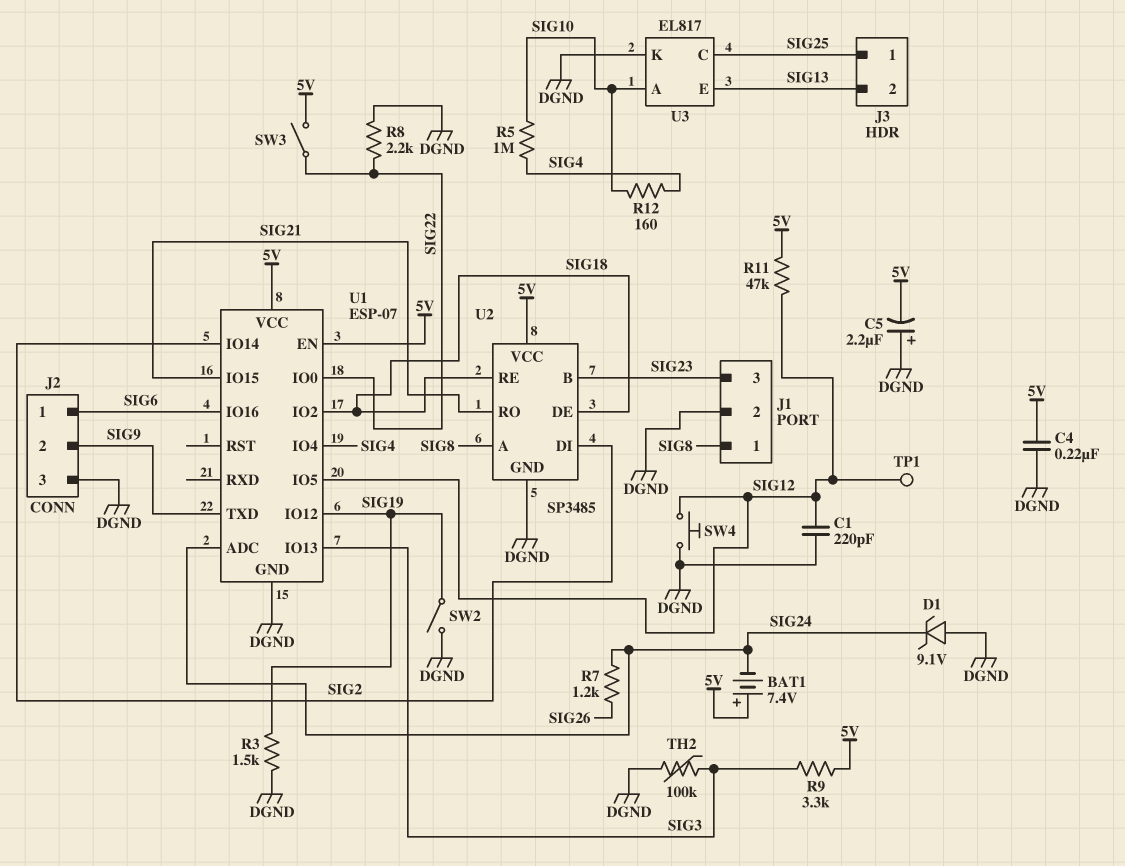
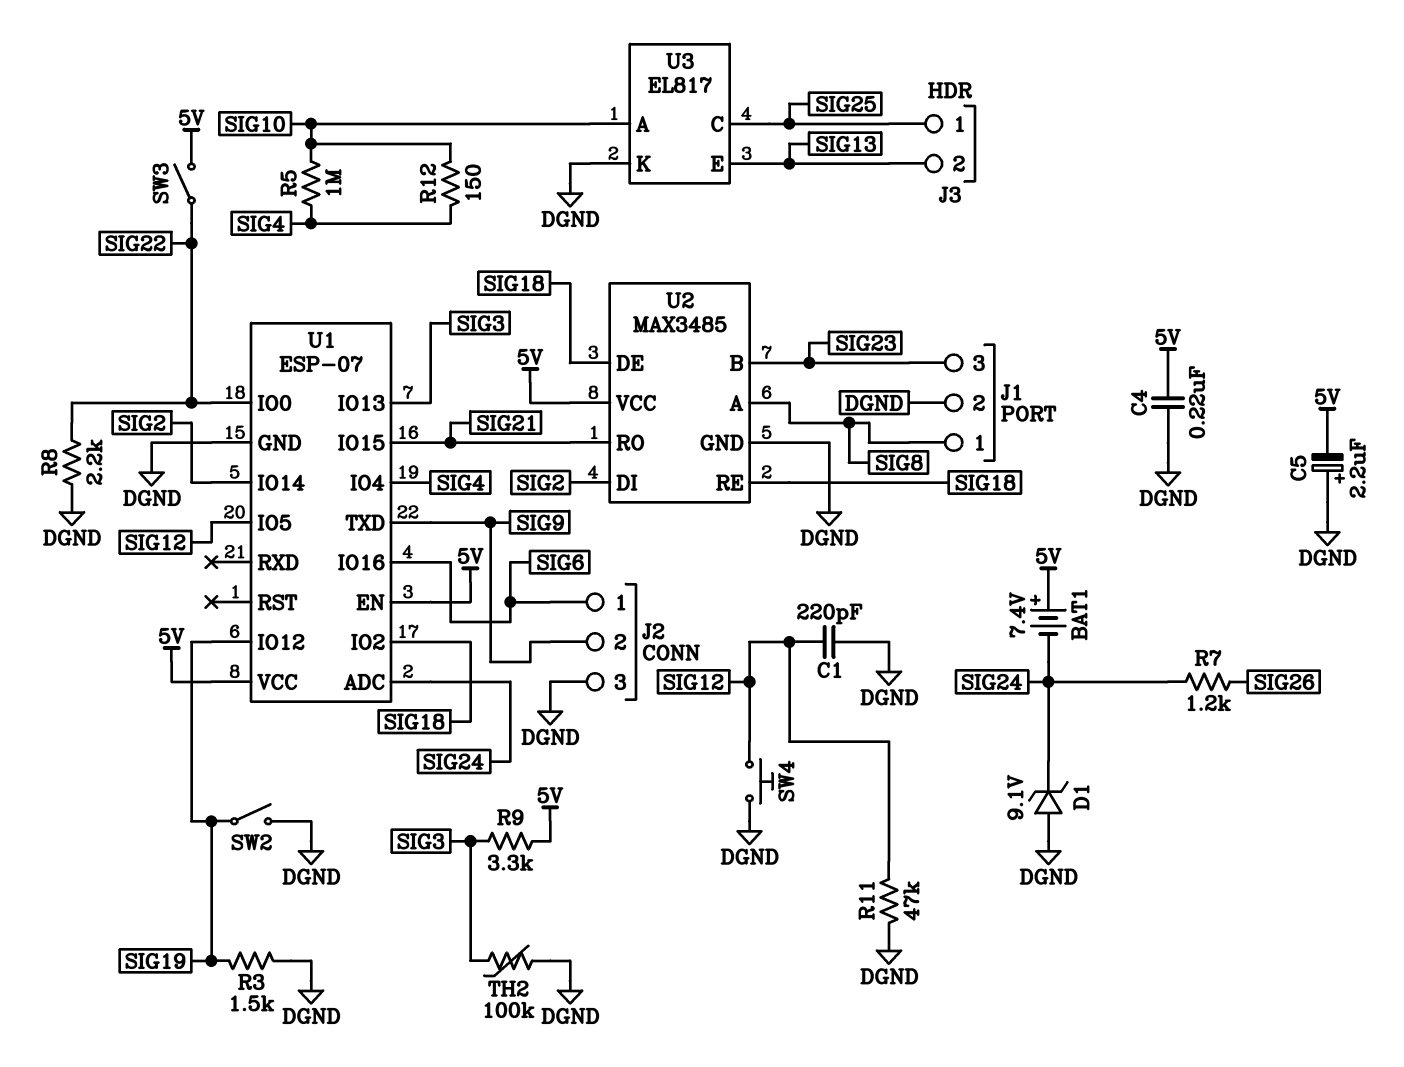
R11: 47k (5V, SIG12) -> 47k (DGND, SIG12)
R12: 160 (SIG4, SIG10) -> 150 (SIG4, SIG10)
TP1: test point (SIG12) -> none
U2: SP3485 -> MAX3485

